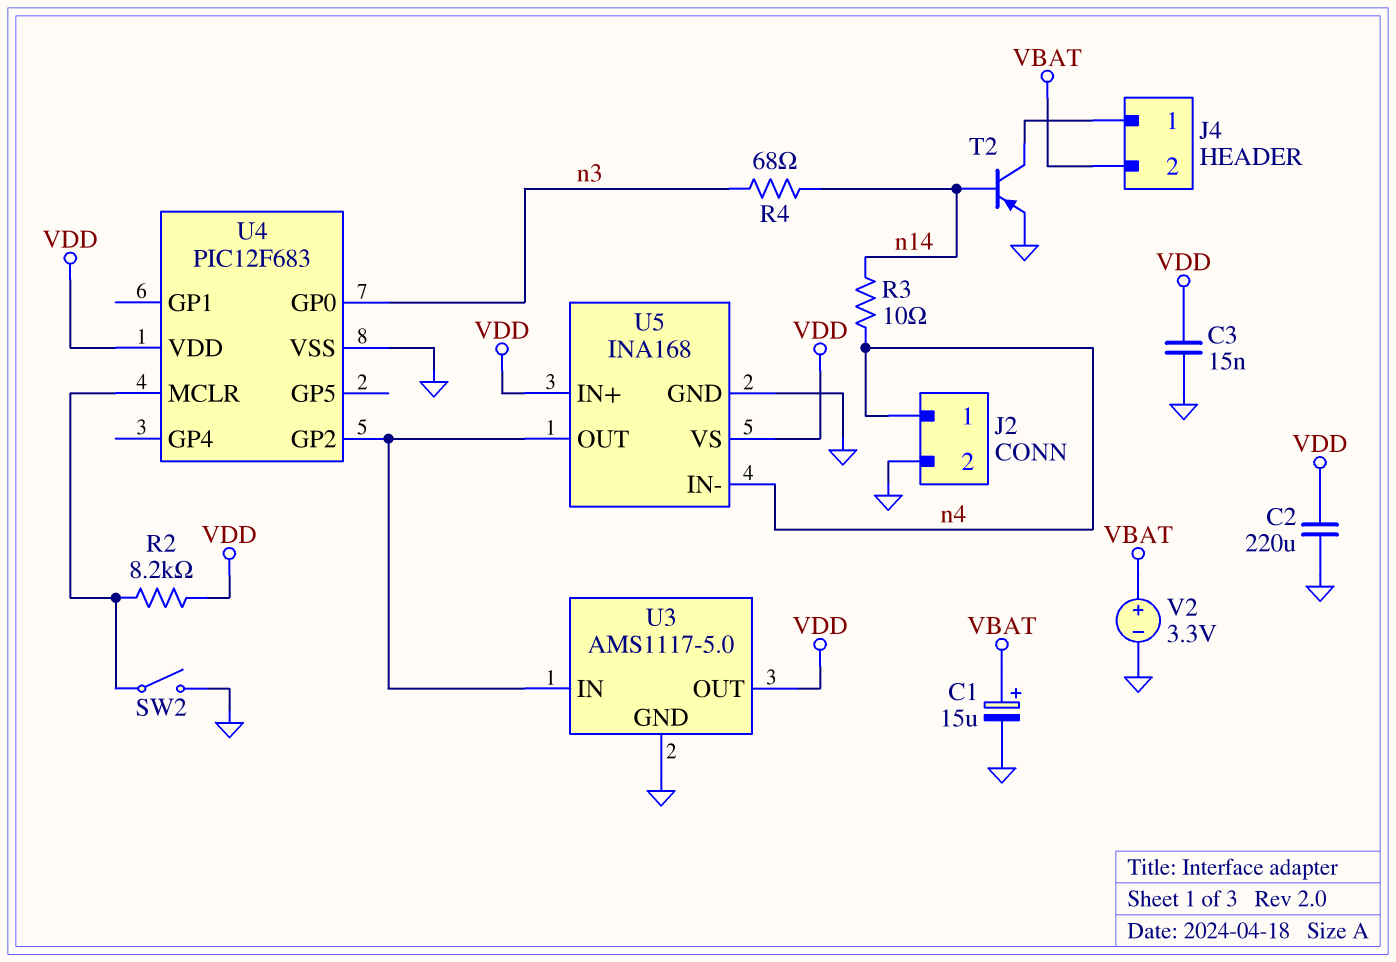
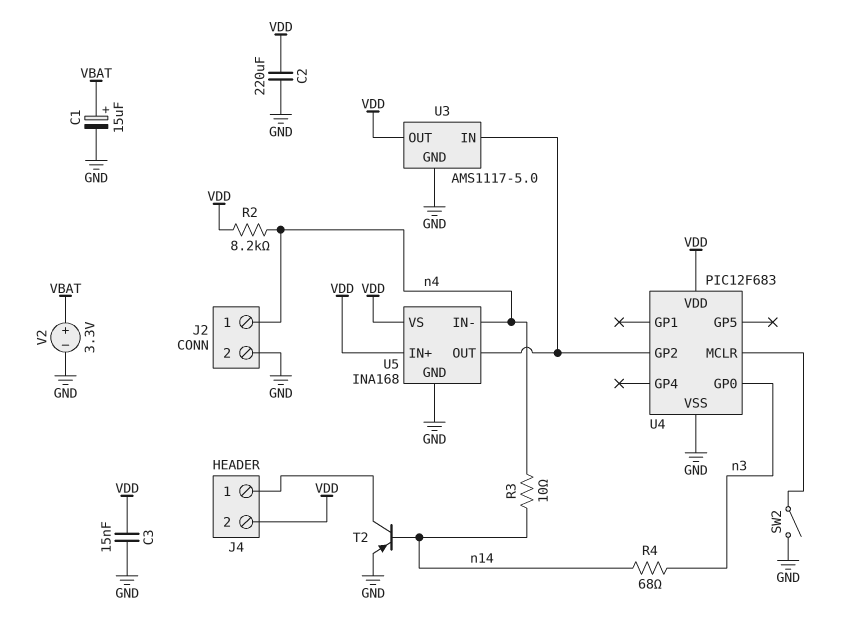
J4 pin 2: VBAT -> VDD
R2: 8.2k (U4/MCLR, VDD) -> 8.2k (VDD, n4)

